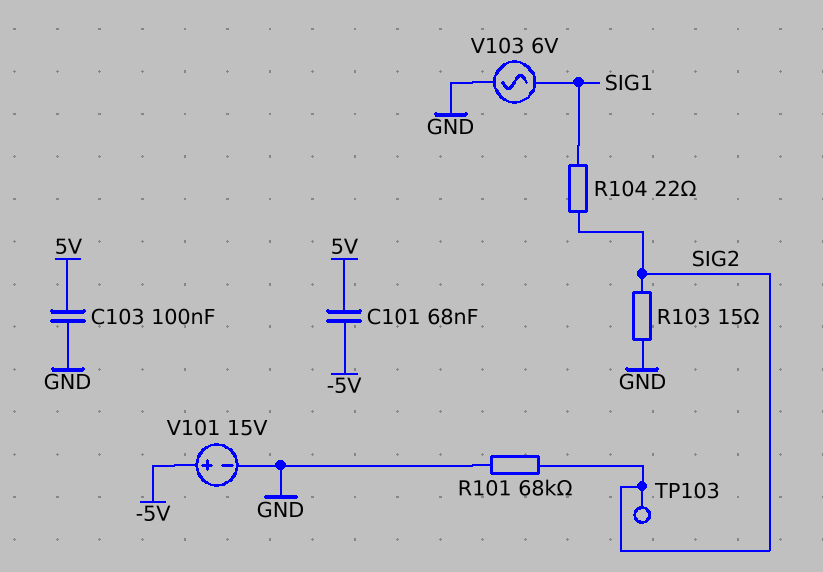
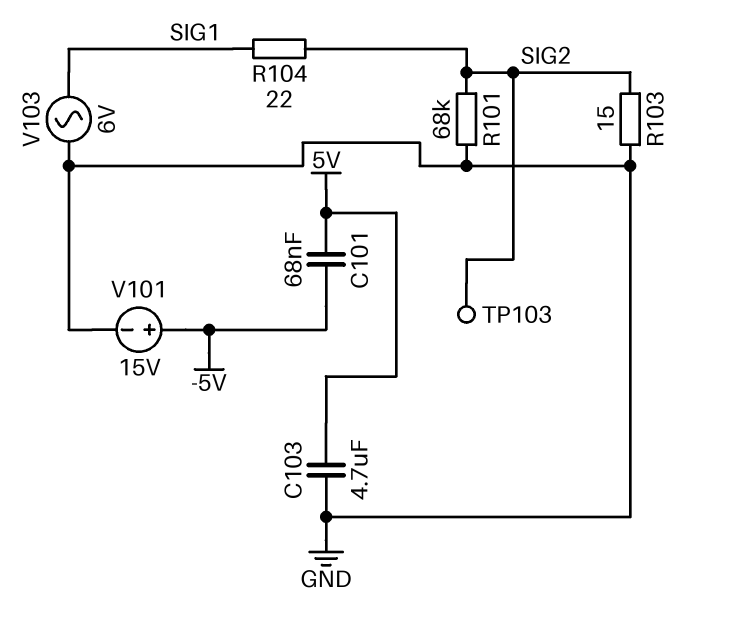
C103: 100nF (5V, GND) -> 4.7uF (5V, GND)

